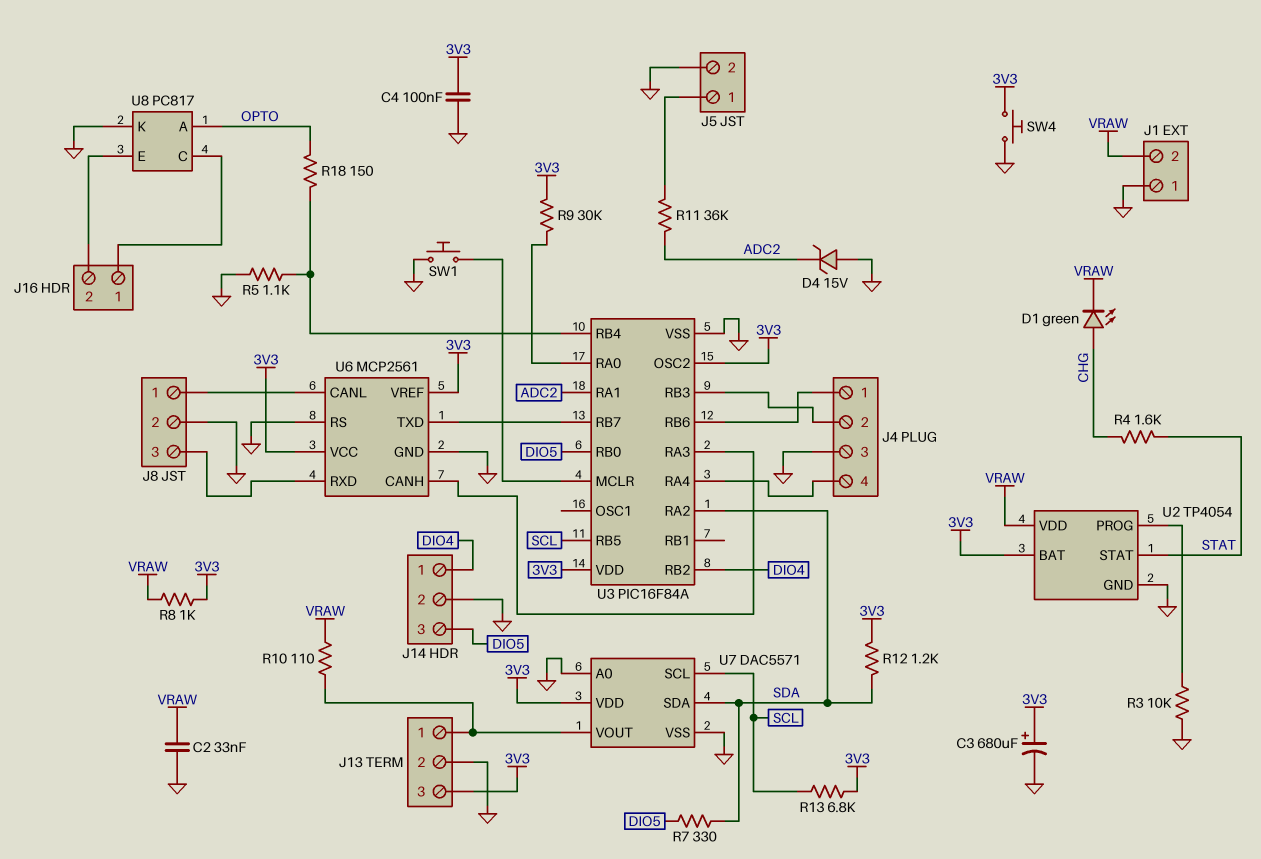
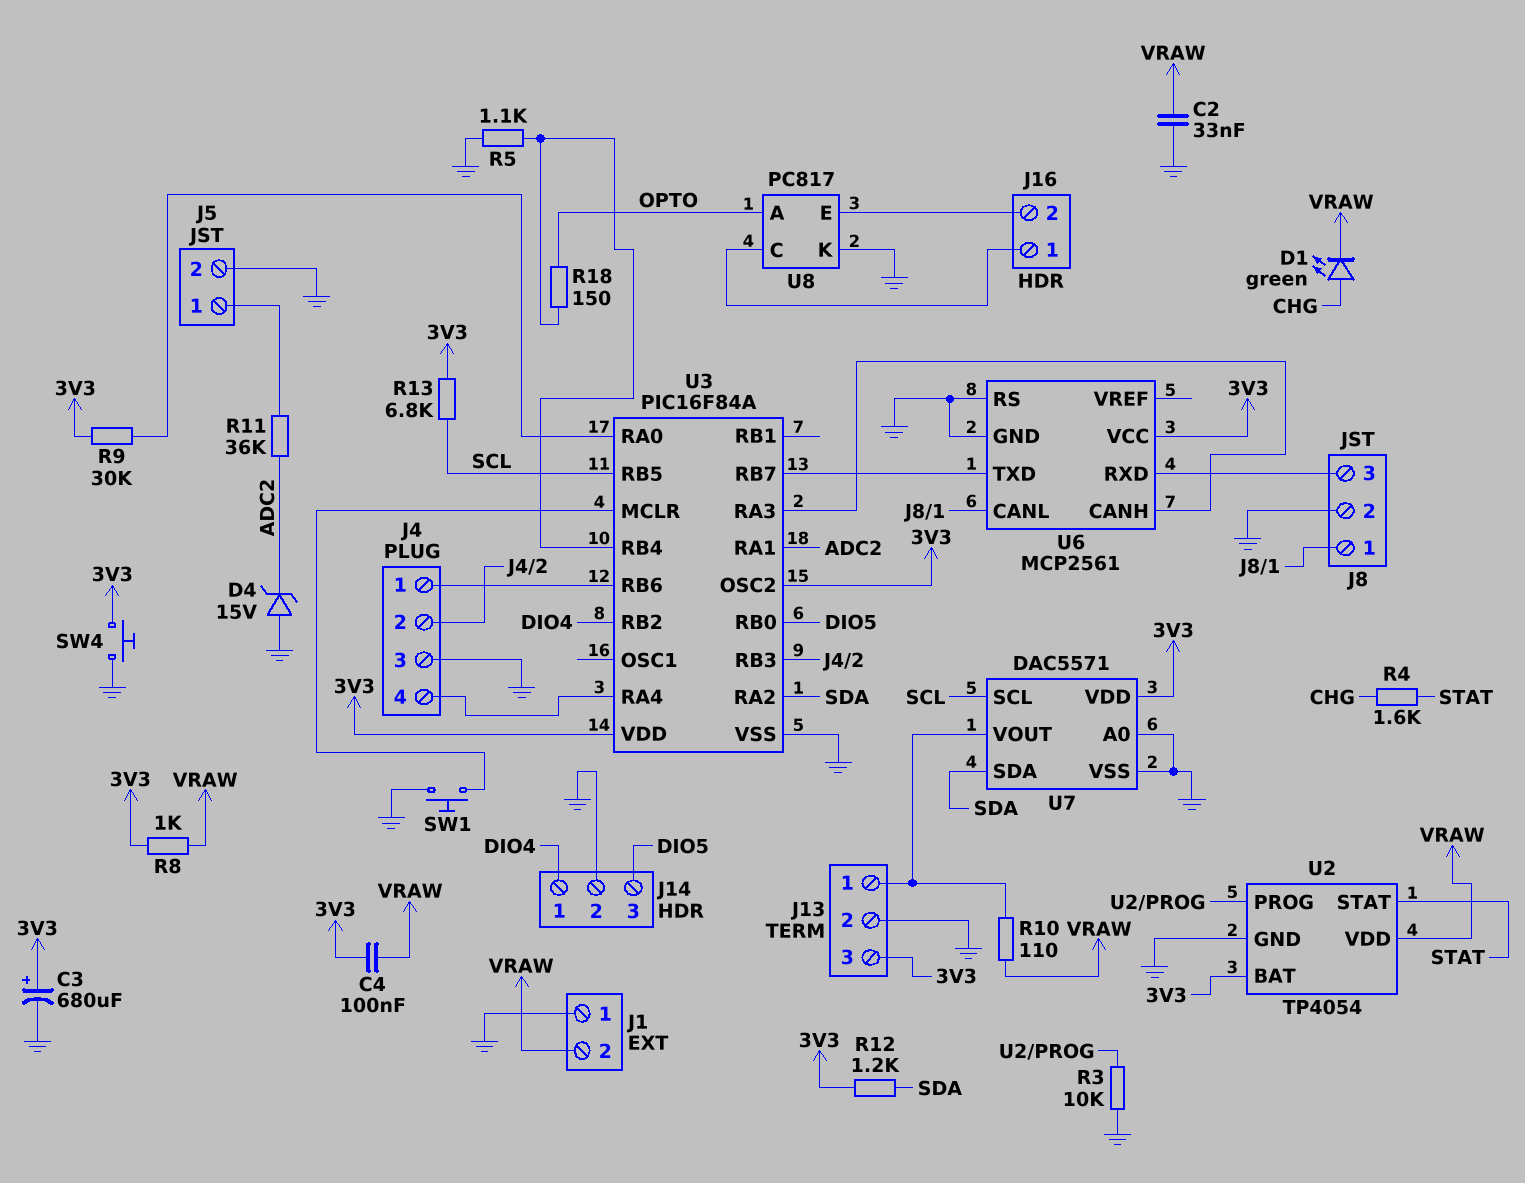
C4: 100nF (3V3, GND) -> 100nF (3V3, VRAW)
R7: 330 (DIO5, SDA) -> none
U6 pin VREF: 3V3 -> none

